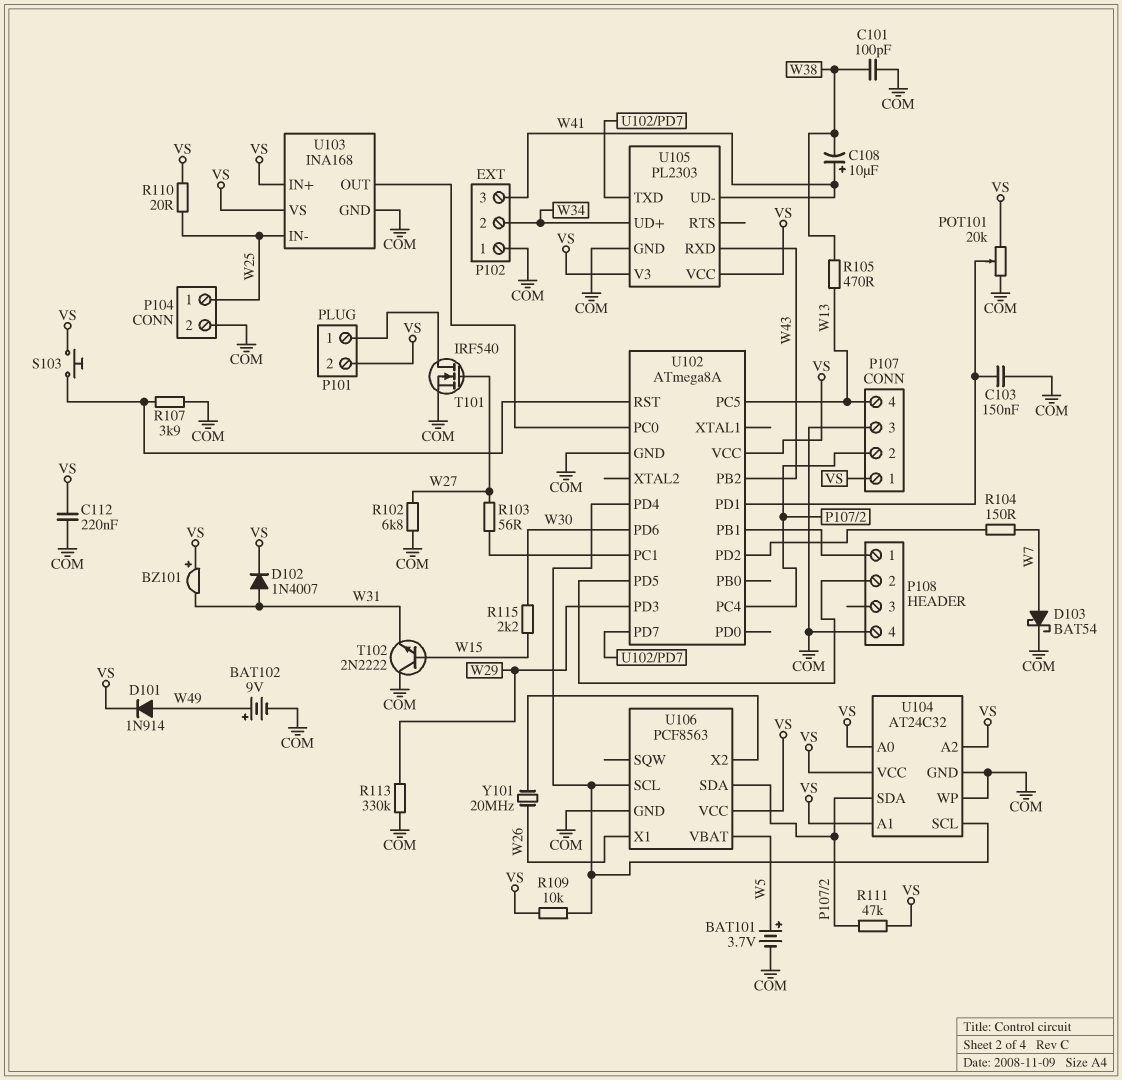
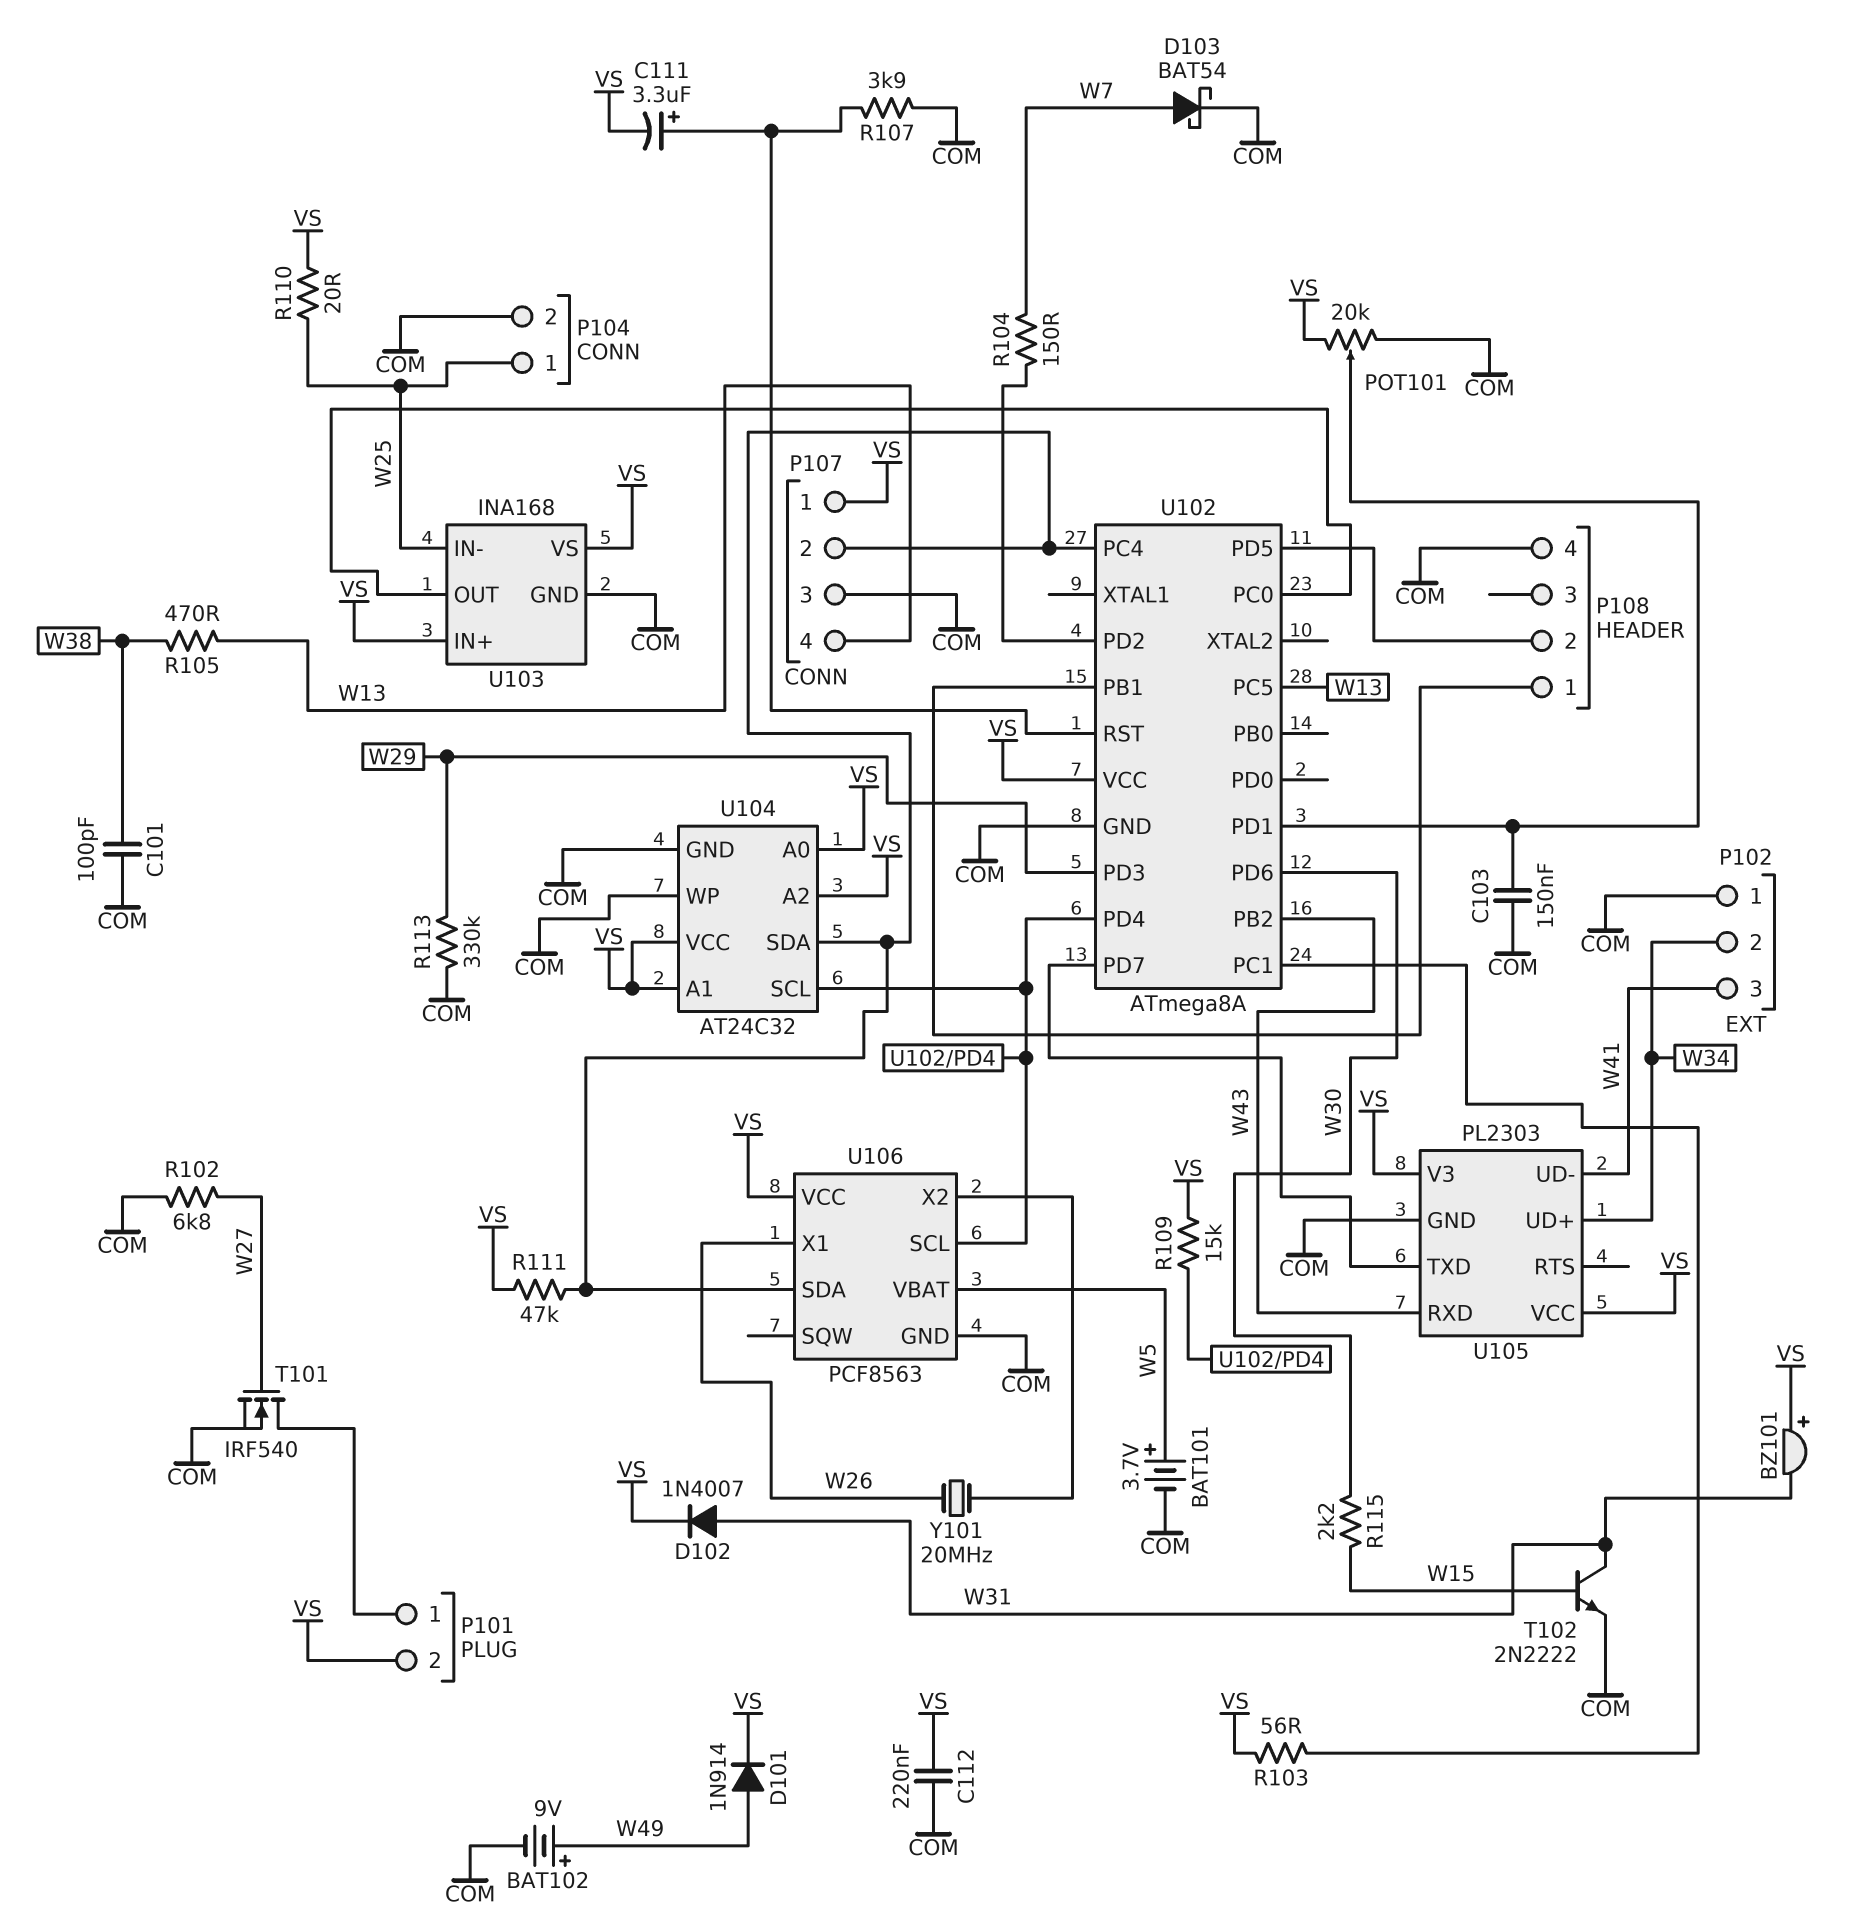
C108: 10uF (plus W41, minus W38) -> none
C111: none -> 3.3uF (plus U102/RST, minus VS)
R103: 56 (U102/PC1, W27) -> 56 (U102/PC1, VS)
R109: 10k (U102/PD4, VS) -> 15k (U102/PD4, VS)
S103: button (U102/RST, VS) -> none
T102: NPN 2N2222 (B W15, C COM, E W31) -> NPN 2N2222 (B W15, C W31, E COM)

